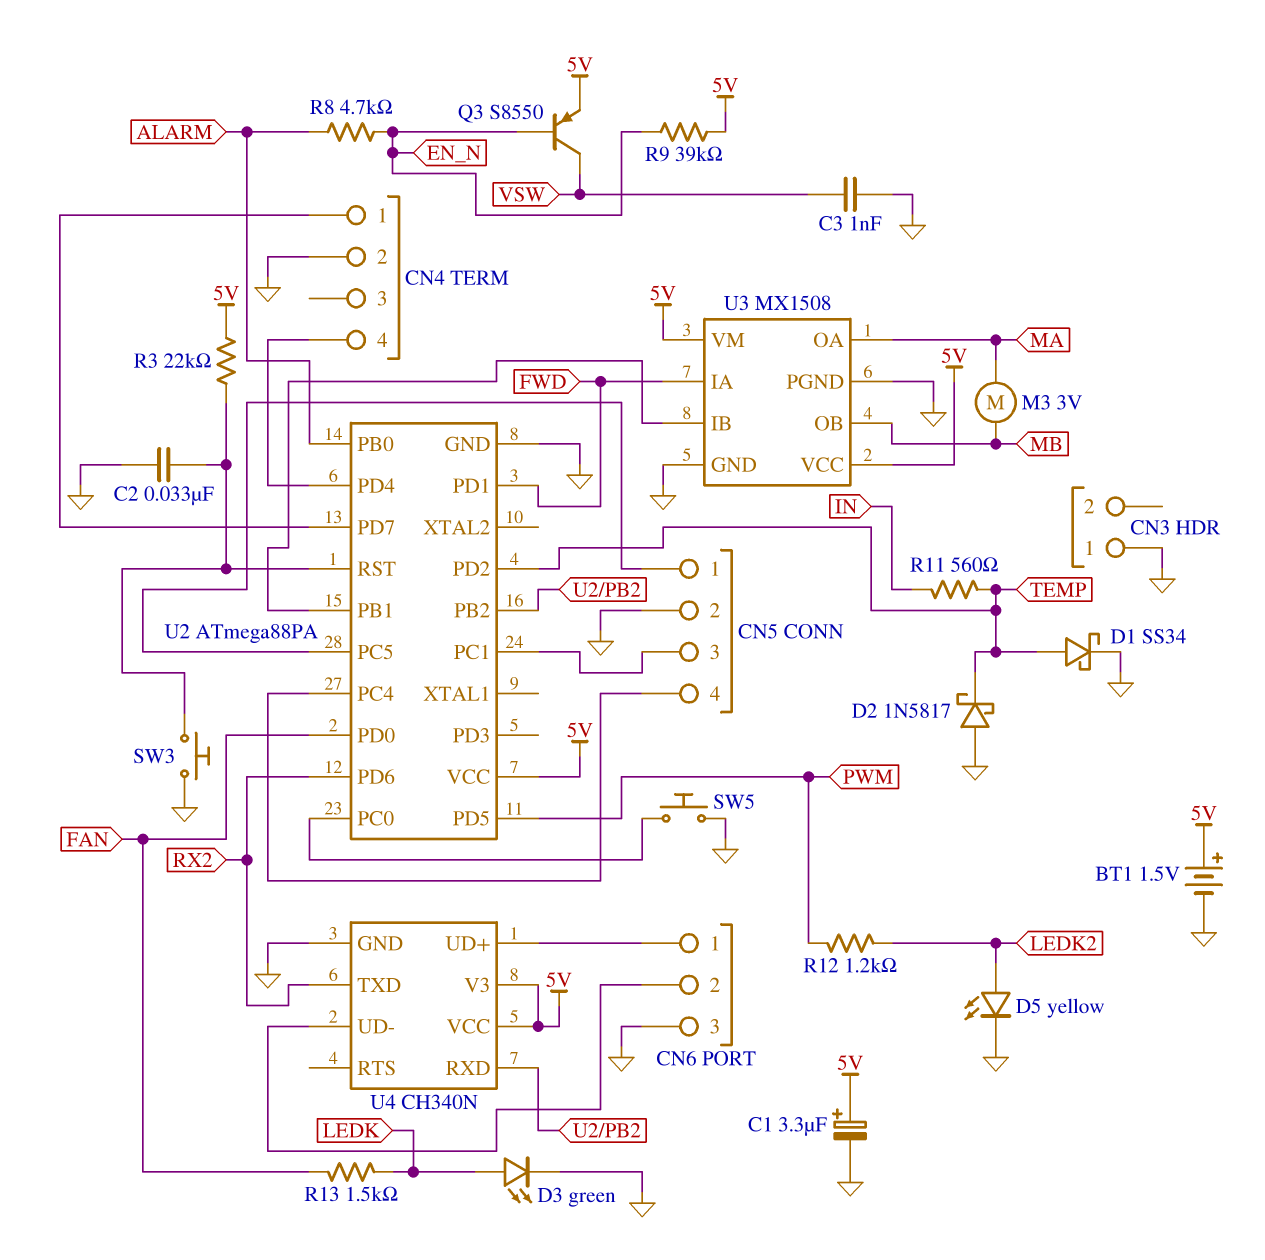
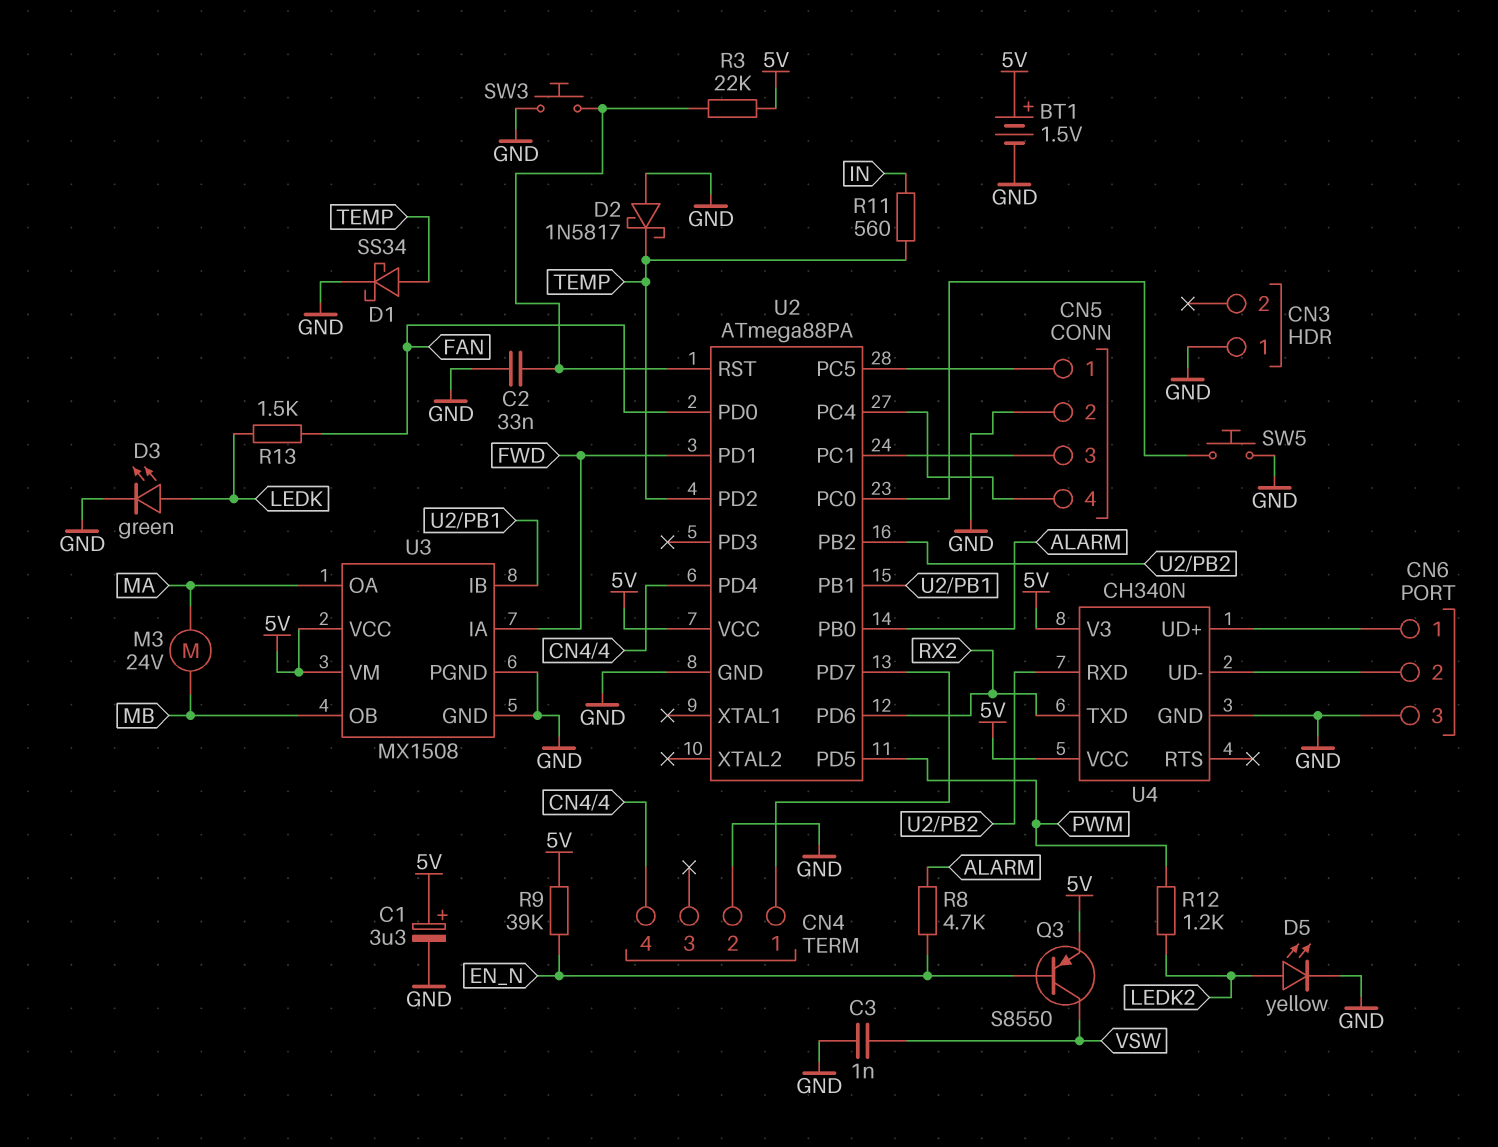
M3: motor 3V (MA, MB) -> motor 24V (MA, MB)

